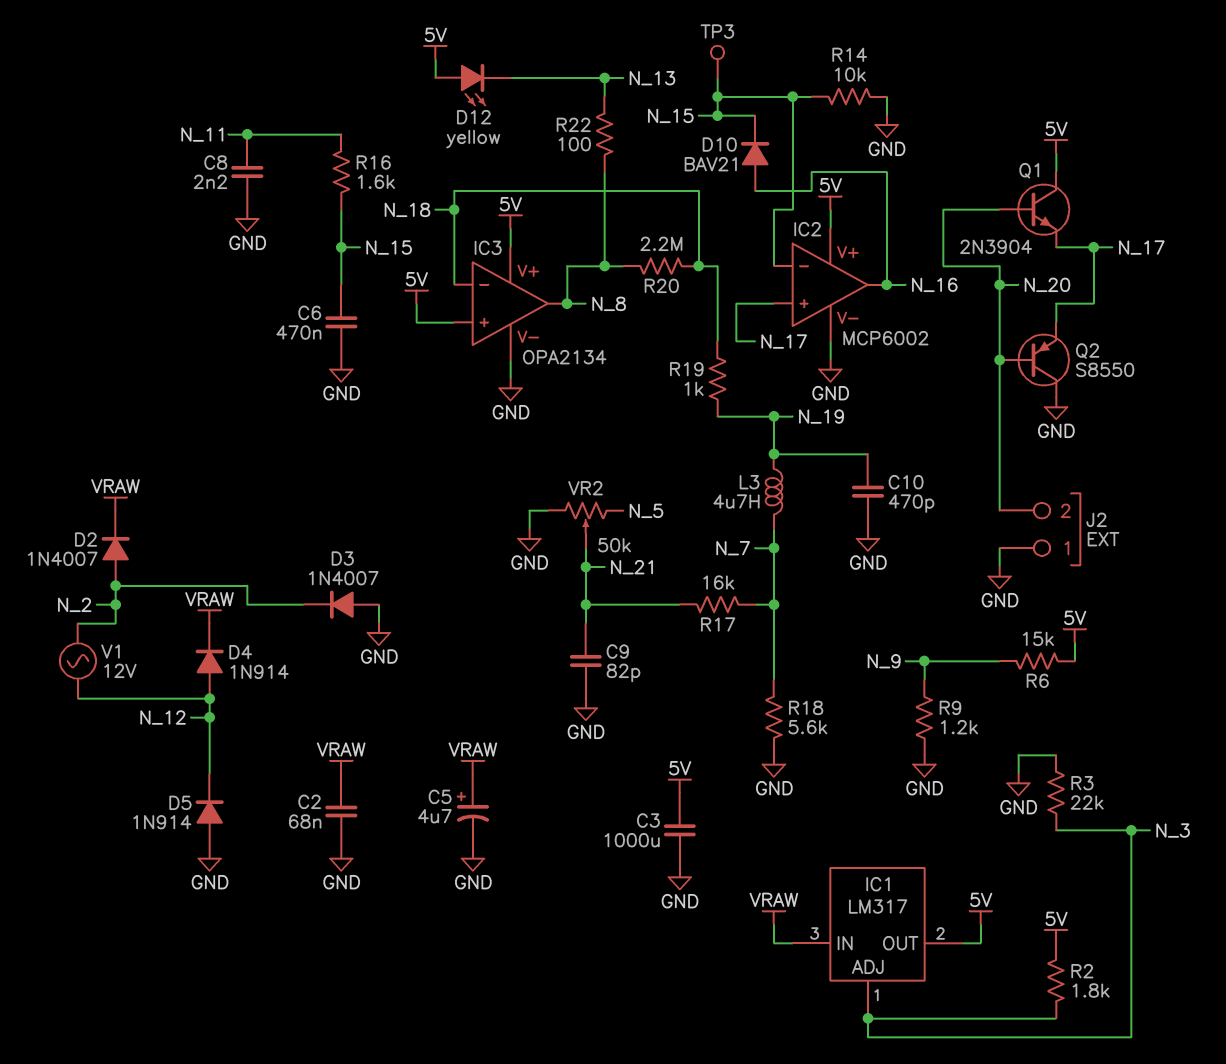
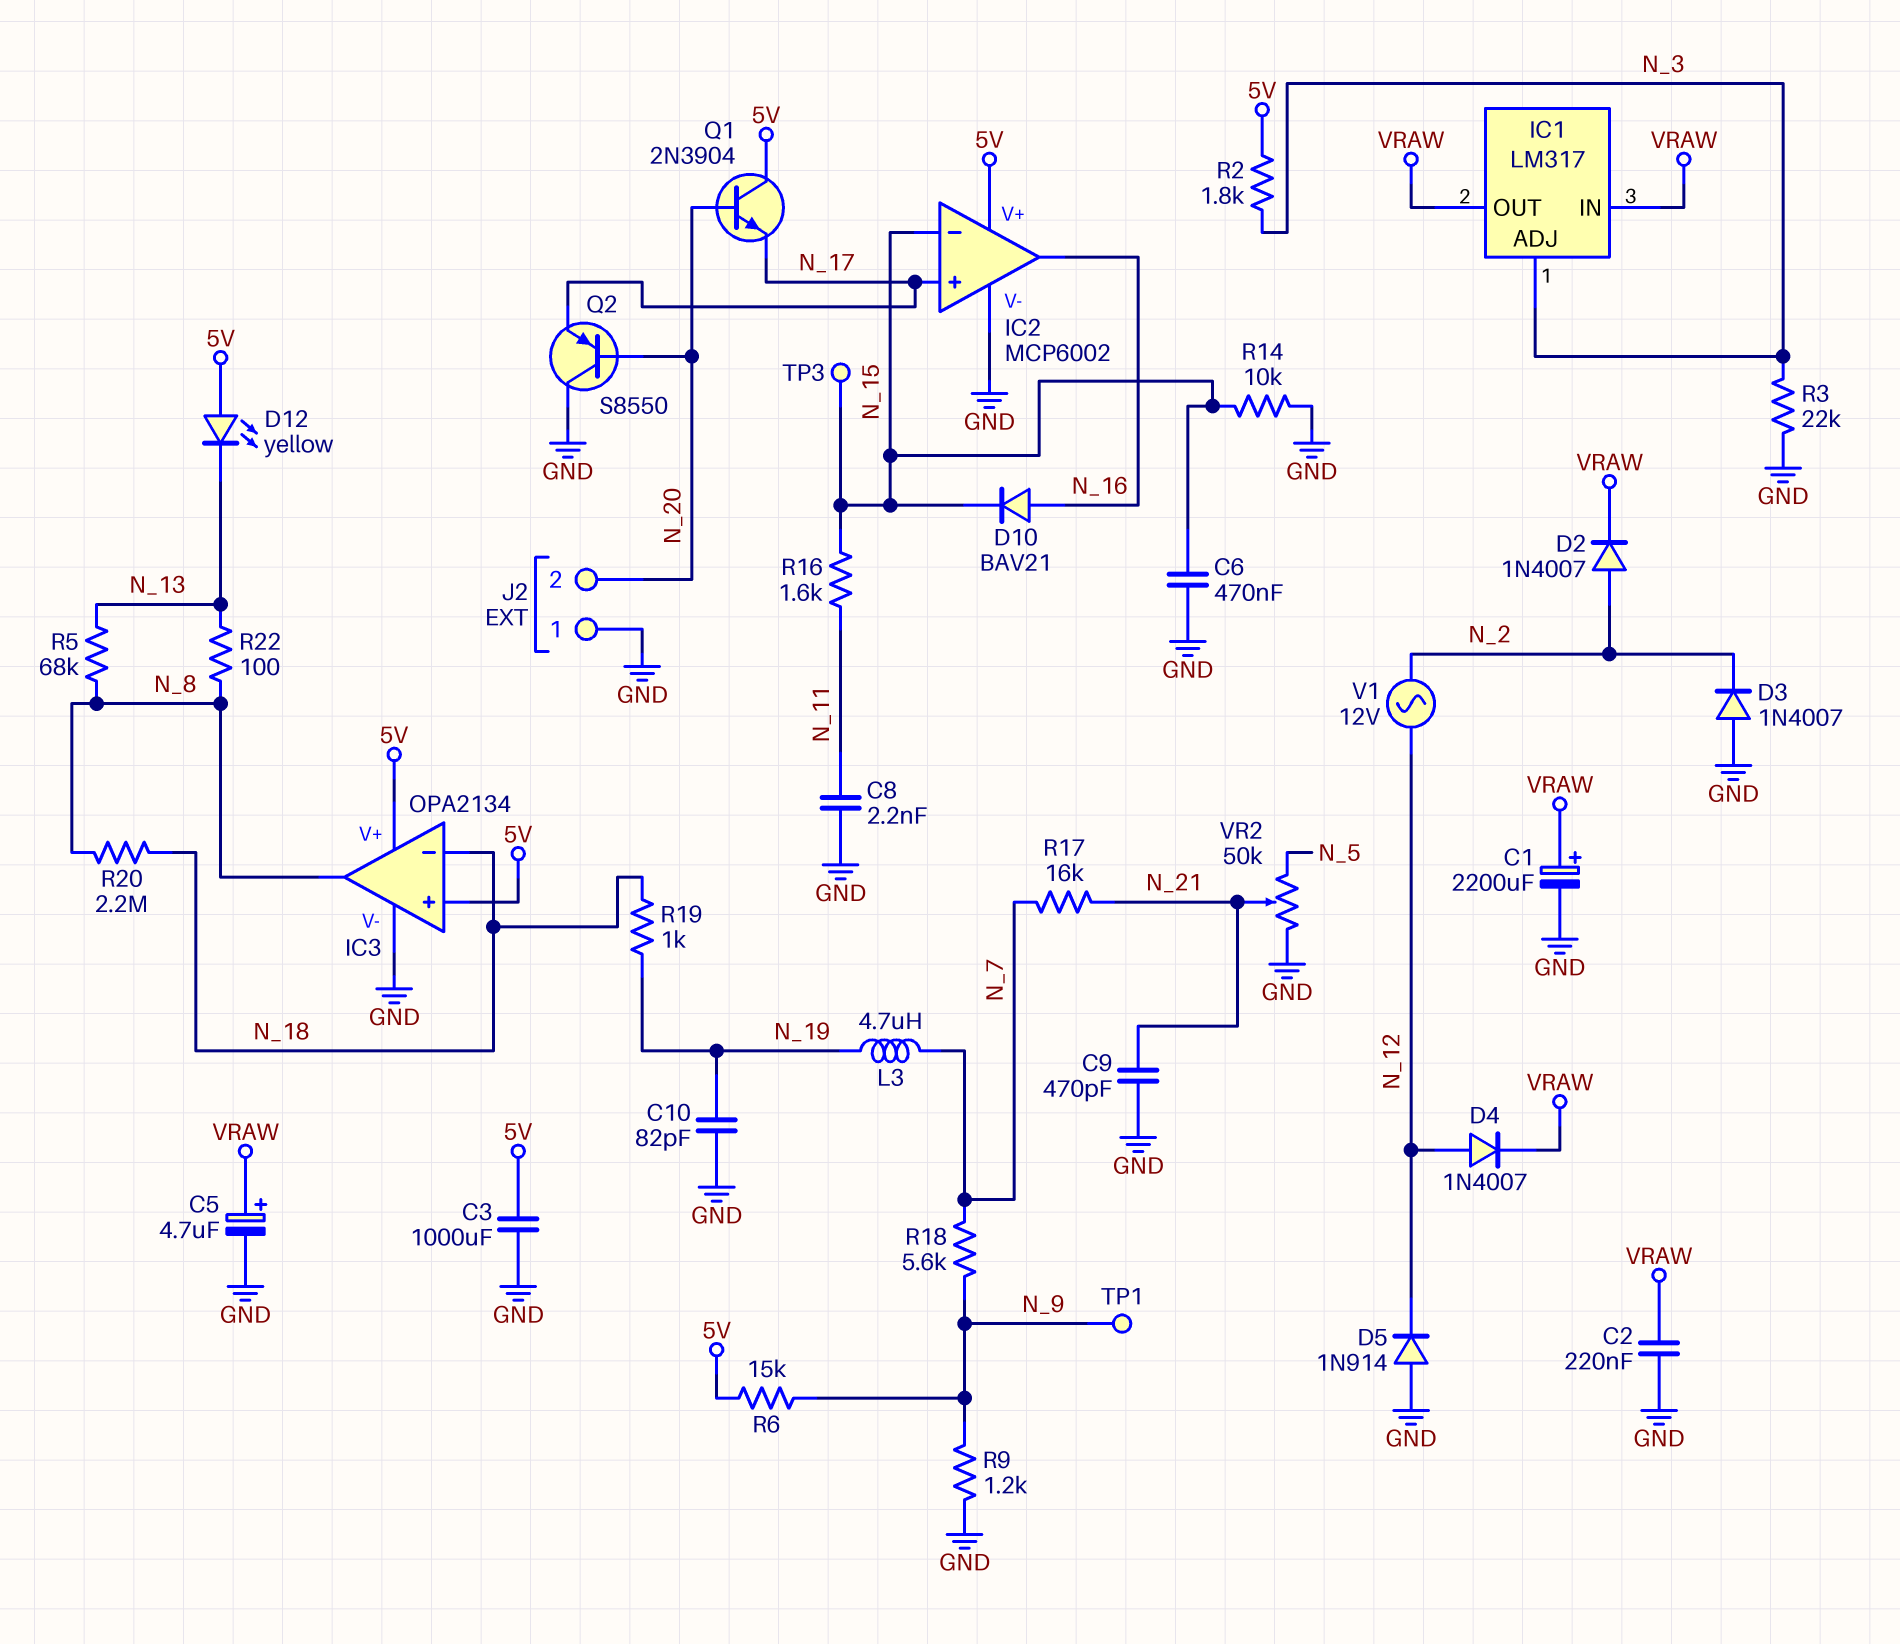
C1: none -> 2200uF (plus VRAW, minus GND)
C2: 68nF (GND, VRAW) -> 220nF (GND, VRAW)
C9: 82pF (GND, N_21) -> 470pF (GND, N_21)
C10: 470pF (GND, N_19) -> 82pF (GND, N_19)
D4: diode 1N914 (A N_12, K VRAW) -> diode 1N4007 (A N_12, K VRAW)
IC1 pin OUT: 5V -> VRAW
R5: none -> 68k (N_8, N_13)
R18: 5.6k (GND, N_7) -> 5.6k (N_7, N_9)
TP1: none -> test point (N_9)

